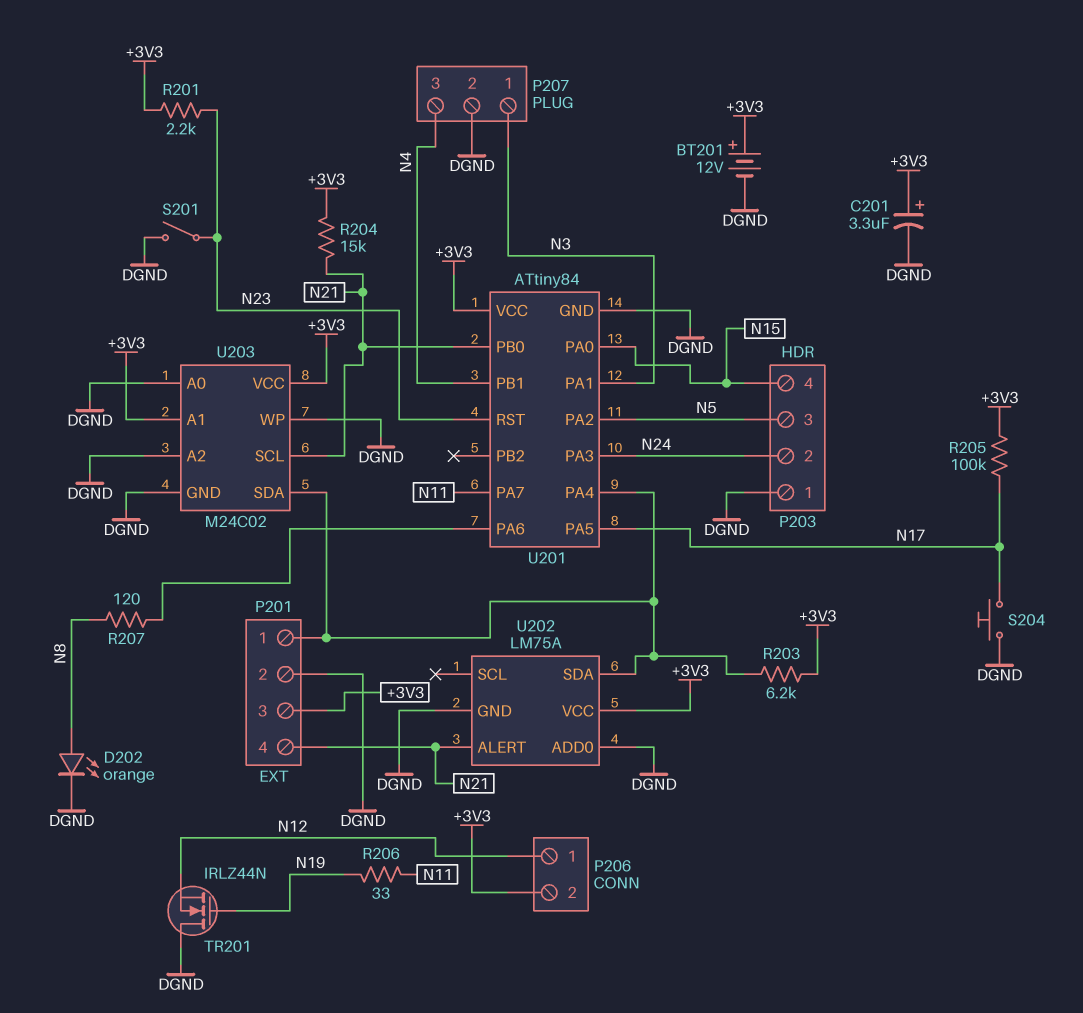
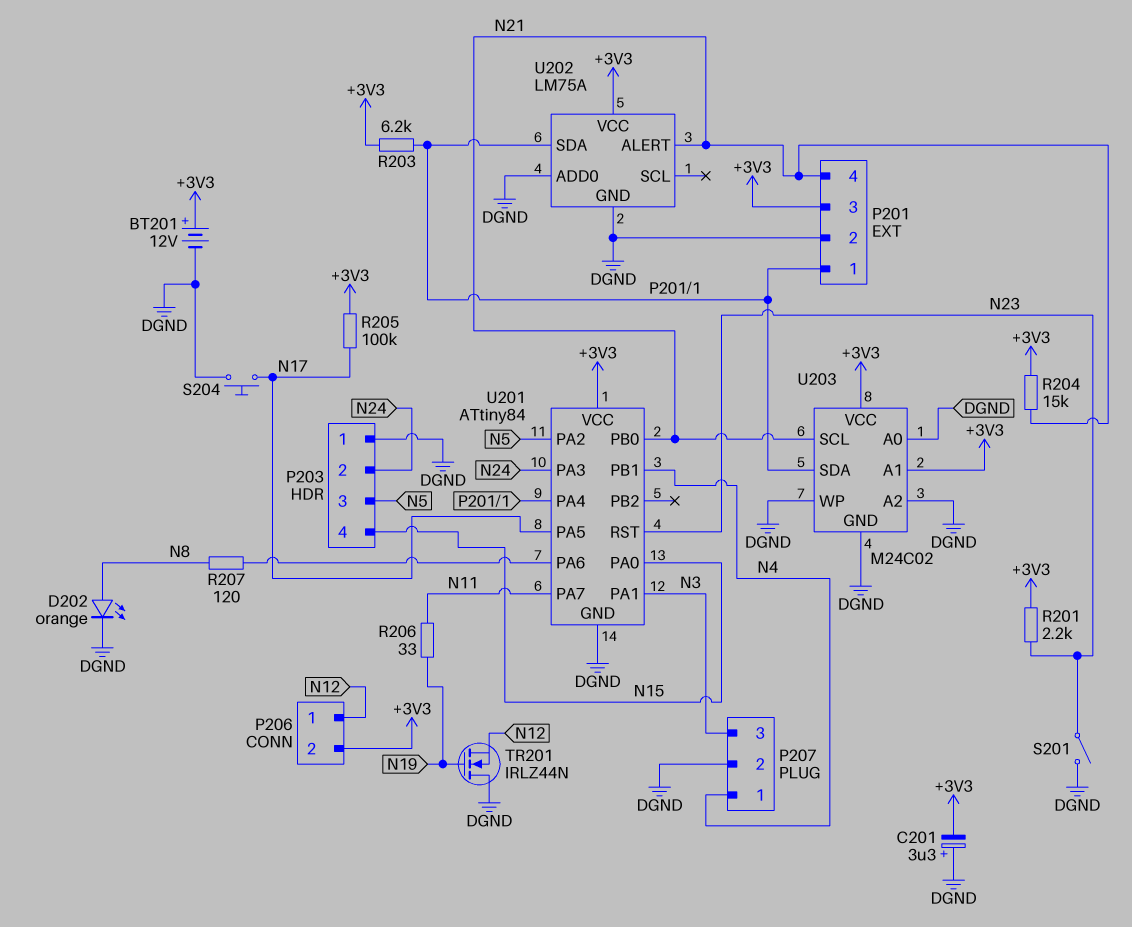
C201: 3.3uF (plus +3V3, minus DGND) -> 3.3uF (plus DGND, minus +3V3)
P207 pin 1: N3 -> N4
P207 pin 3: N4 -> N3

